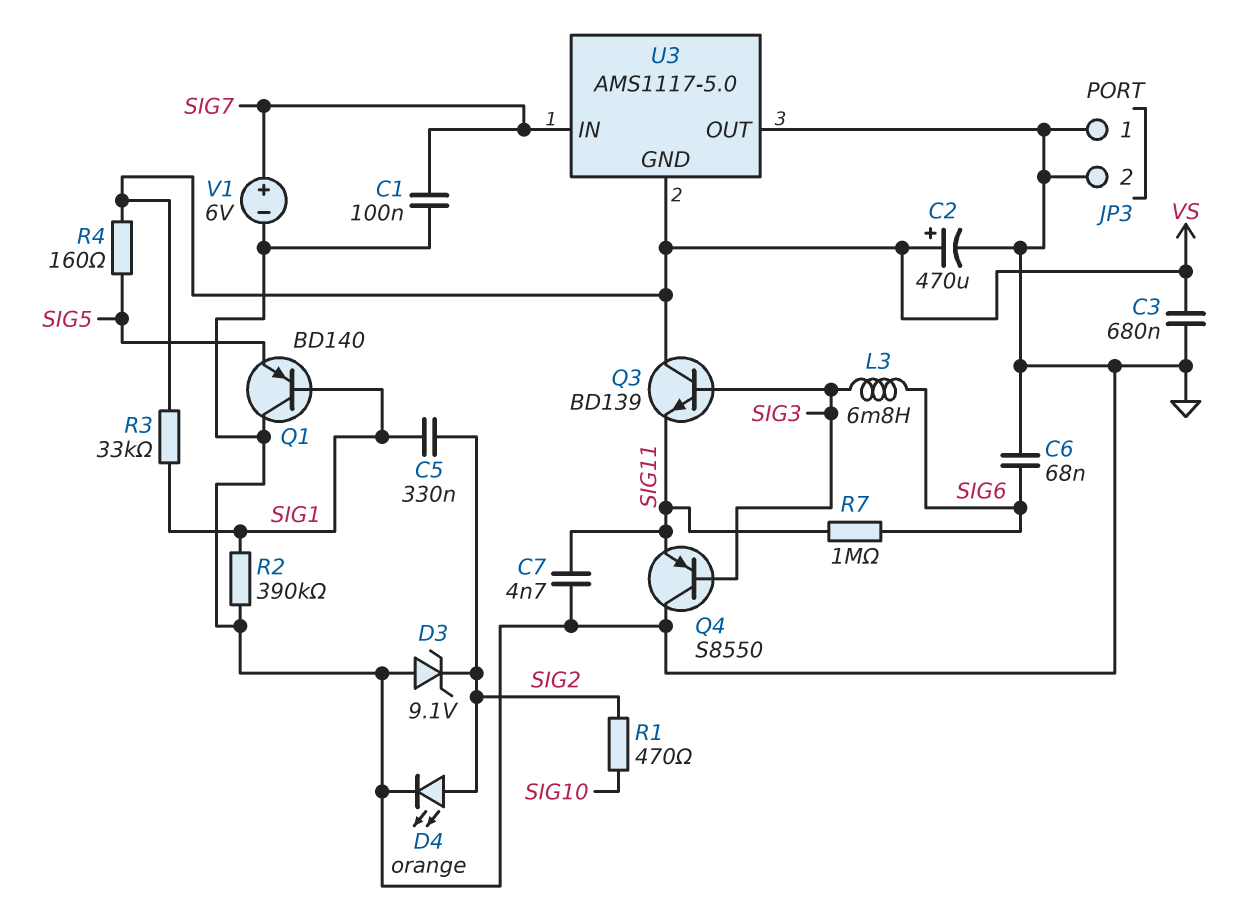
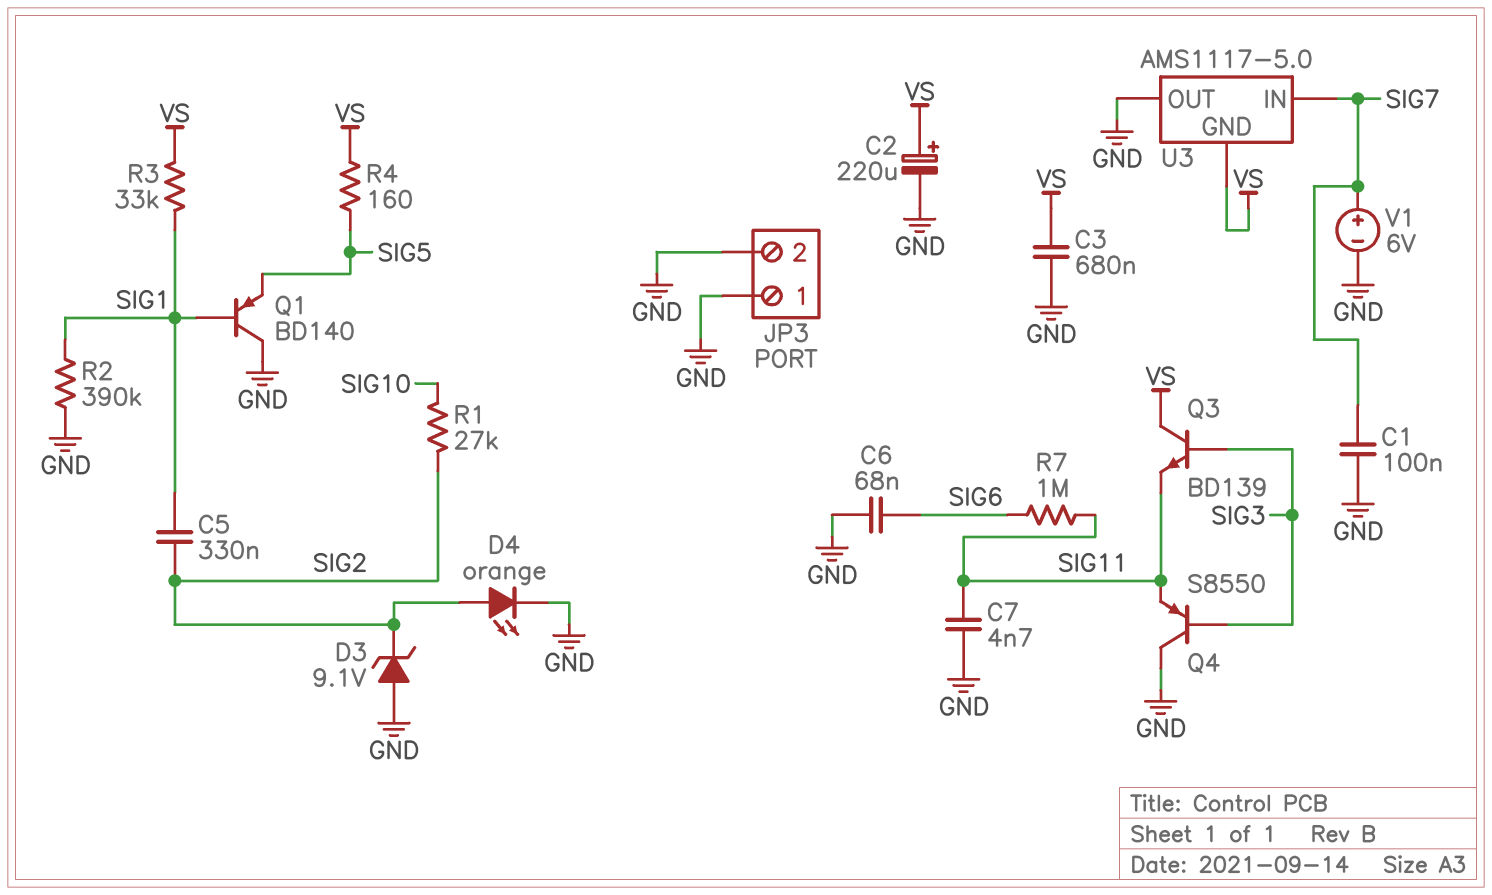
C2: 470uF (plus VS, minus GND) -> 220uF (plus VS, minus GND)
L3: 6.8mH (SIG3, SIG6) -> none
R1: 470 (SIG2, SIG10) -> 27k (SIG2, SIG10)

